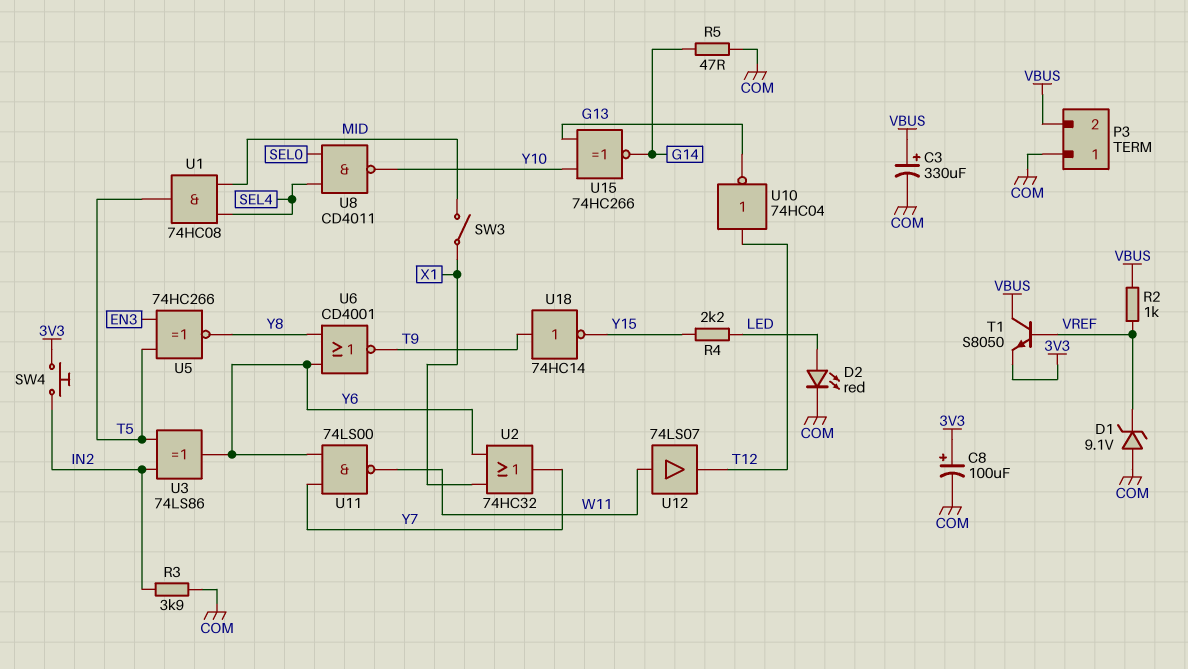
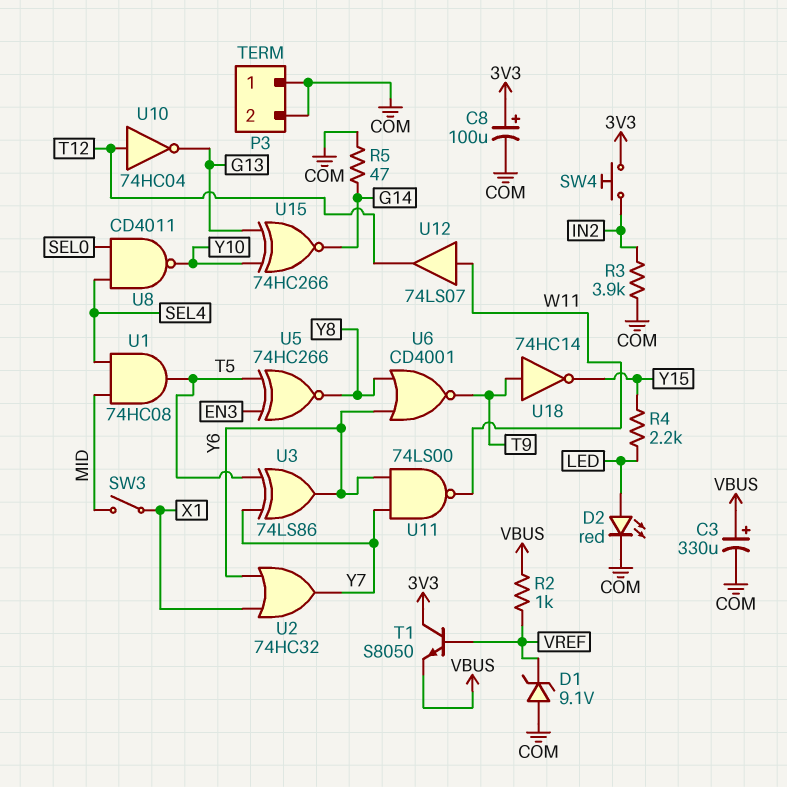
P3 pin 2: VBUS -> COM
T1: NPN S8050 (B VREF, C VBUS, E 3V3) -> NPN S8050 (B VREF, C 3V3, E VBUS)
U3: XOR 74LS86 (in IN2, in T5, out Y6) -> XOR 74LS86 (in T5, in Y7, out Y6)

